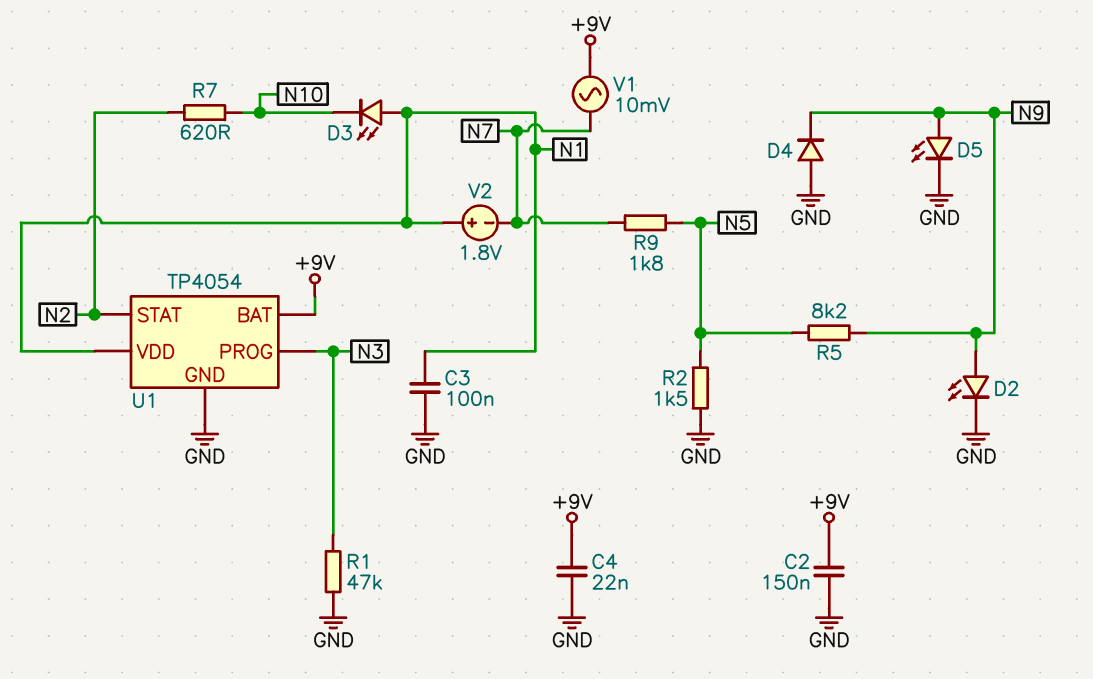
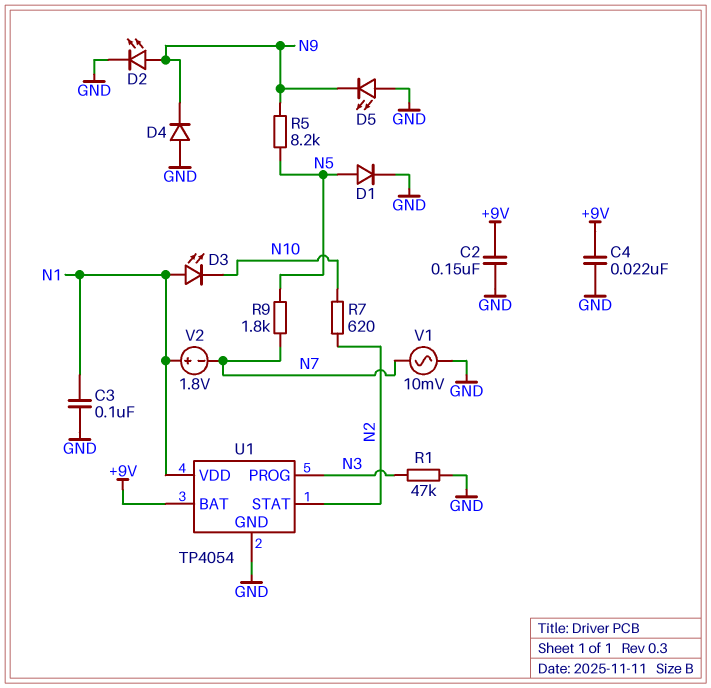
D1: none -> diode (A N5, K GND)
D5: LED (A N9, K GND) -> LED (A GND, K N9)
R2: 1.5k (GND, N5) -> none
V1: AC 10mV (+9V, N7) -> AC 10mV (GND, N7)

